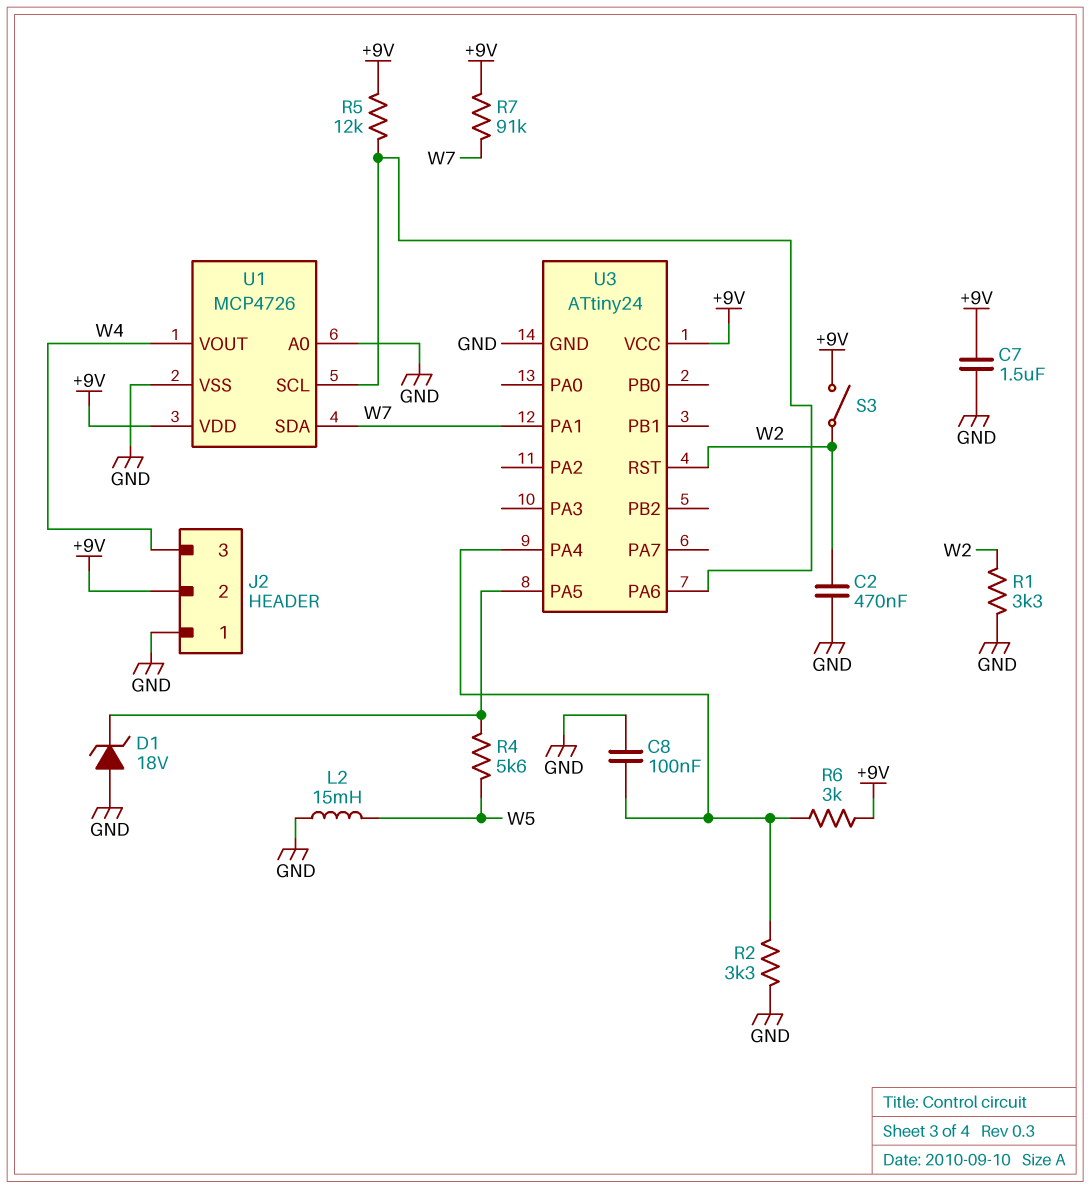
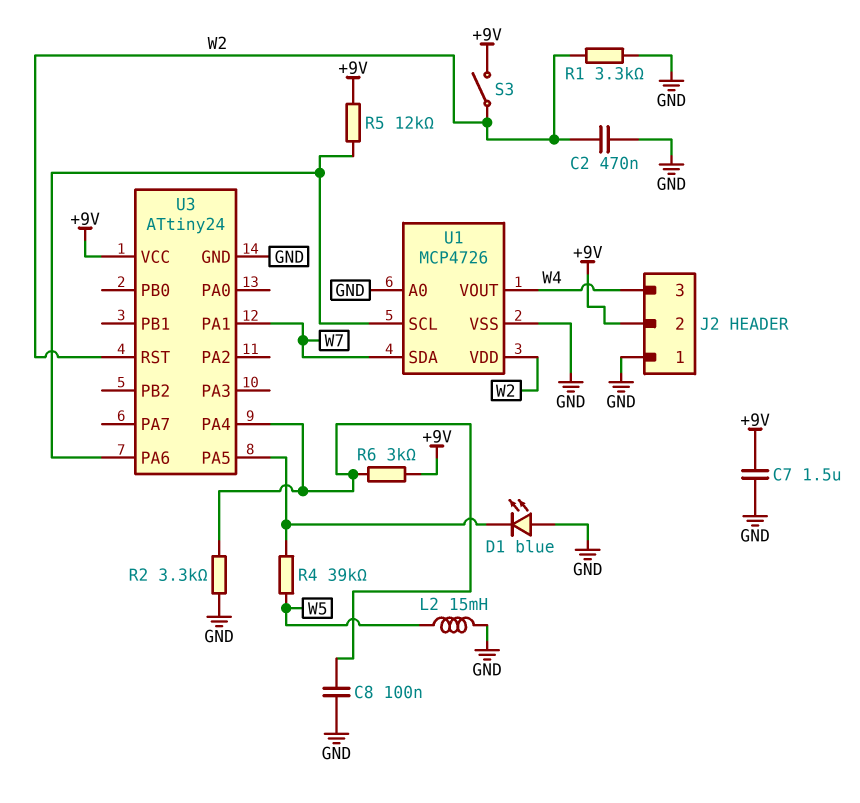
D1: zener 18V (A GND, K U3/PA5) -> LED blue (A GND, K U3/PA5)
R4: 5.6k (U3/PA5, W5) -> 39k (U3/PA5, W5)
R7: 91k (+9V, W7) -> none
U1 pin VDD: +9V -> W2

